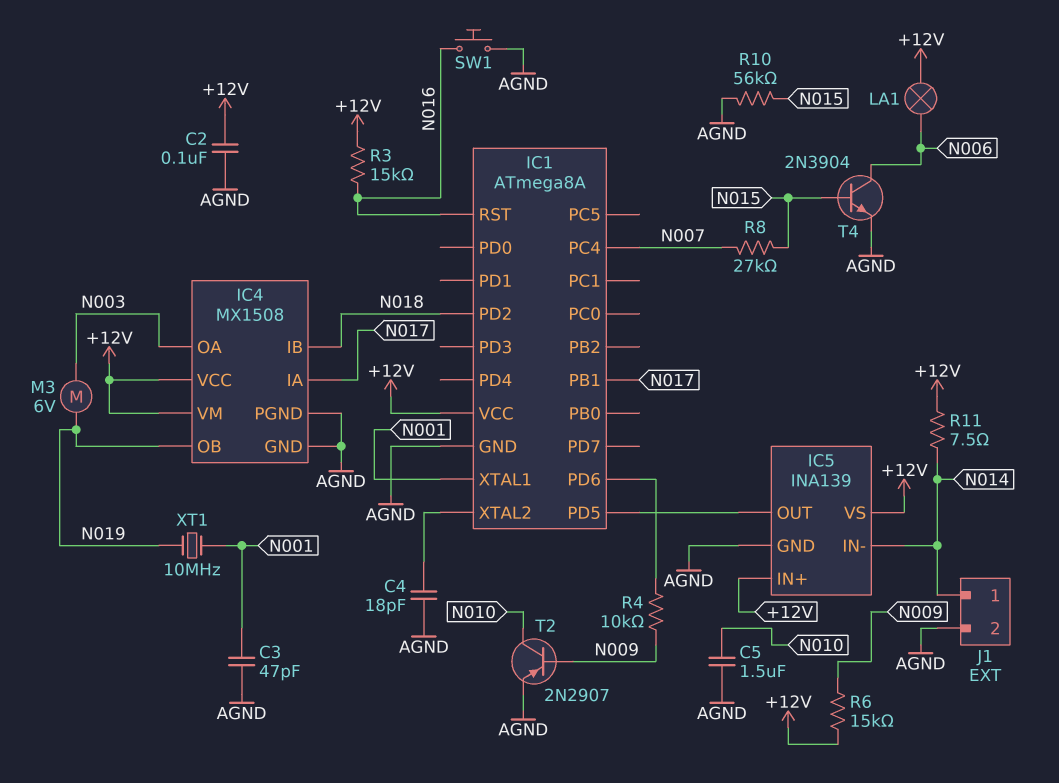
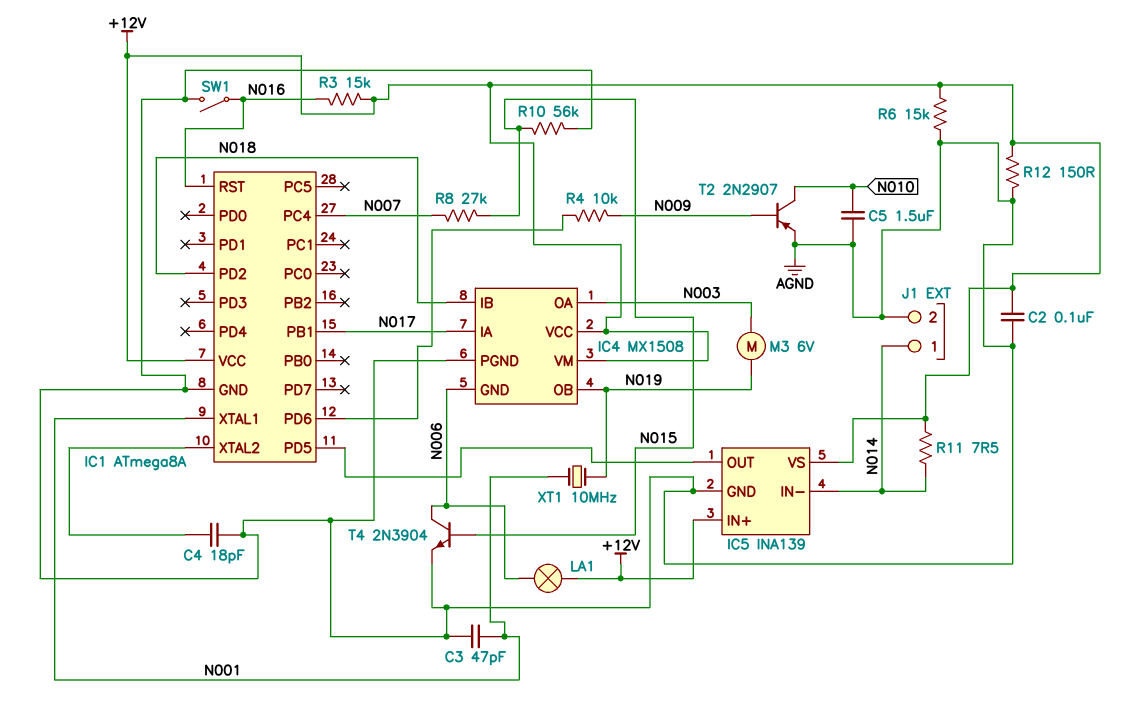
IC4 pin GND: AGND -> N006
R6: 15k (+12V, N009) -> 15k (+12V, AGND)
R12: none -> 150 (+12V, AGND)
SW1: button (AGND, N016) -> switch (AGND, N016)

